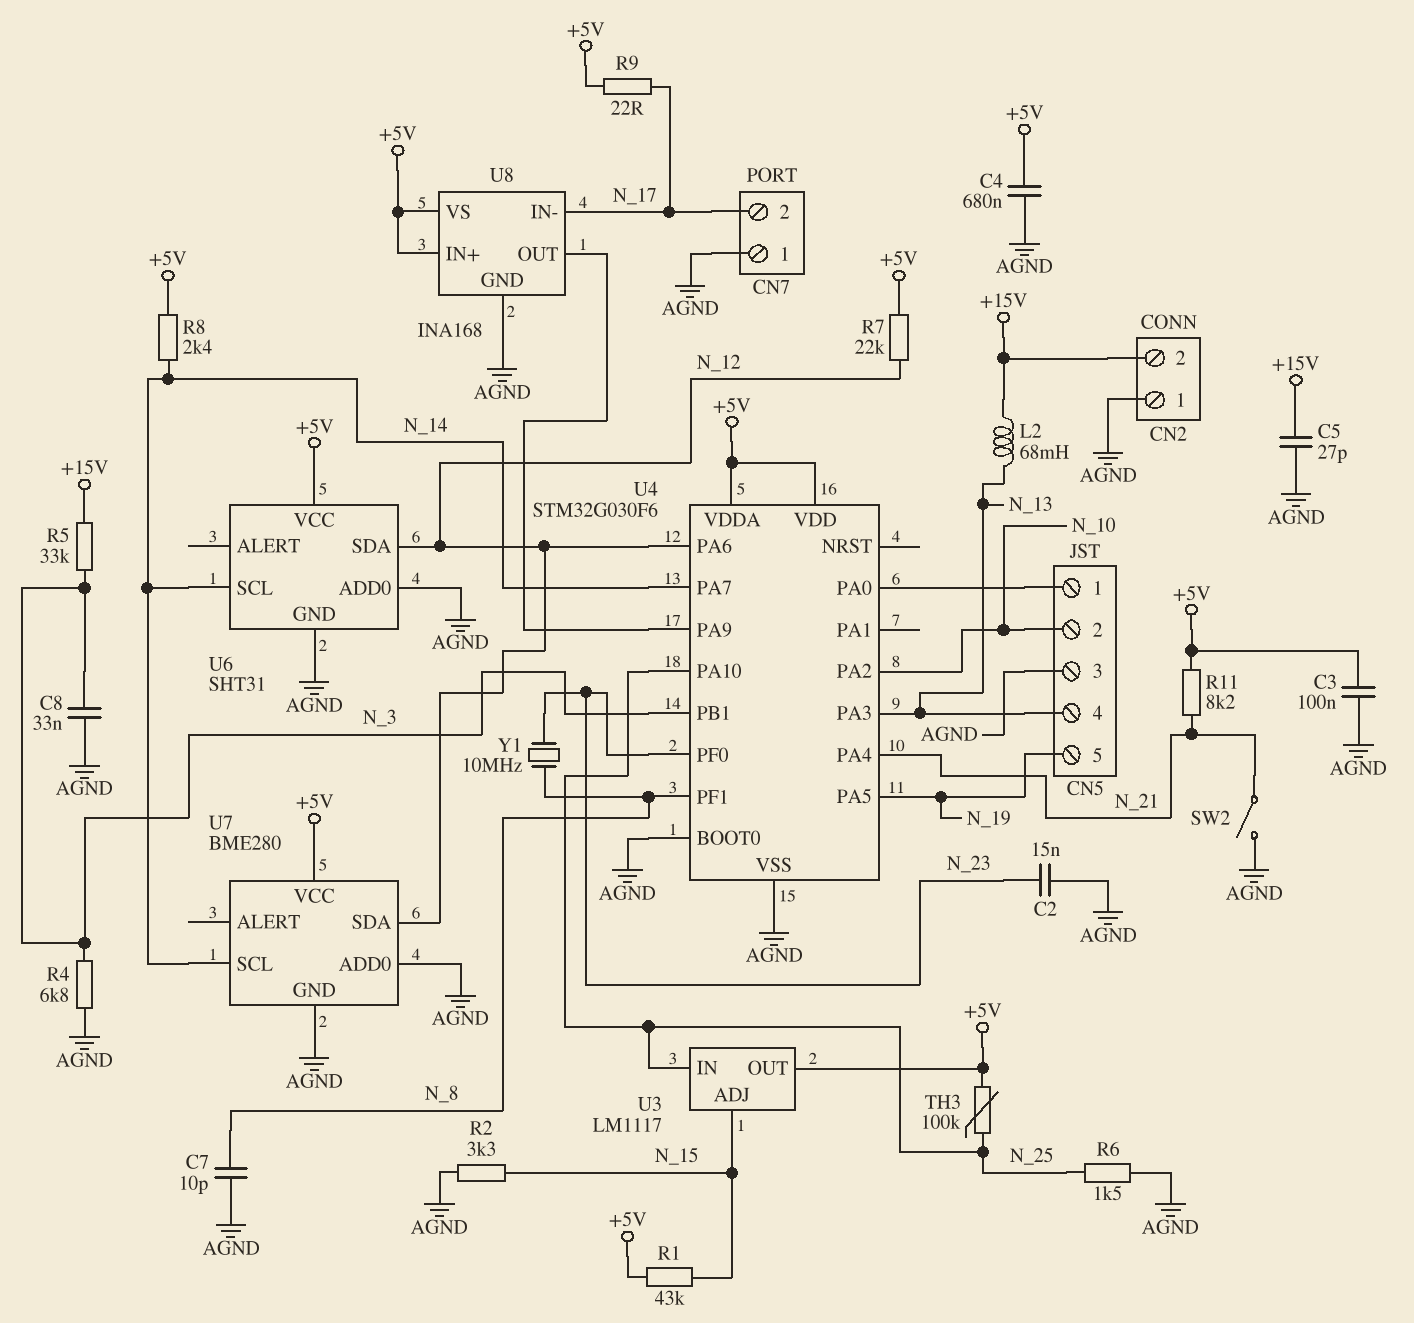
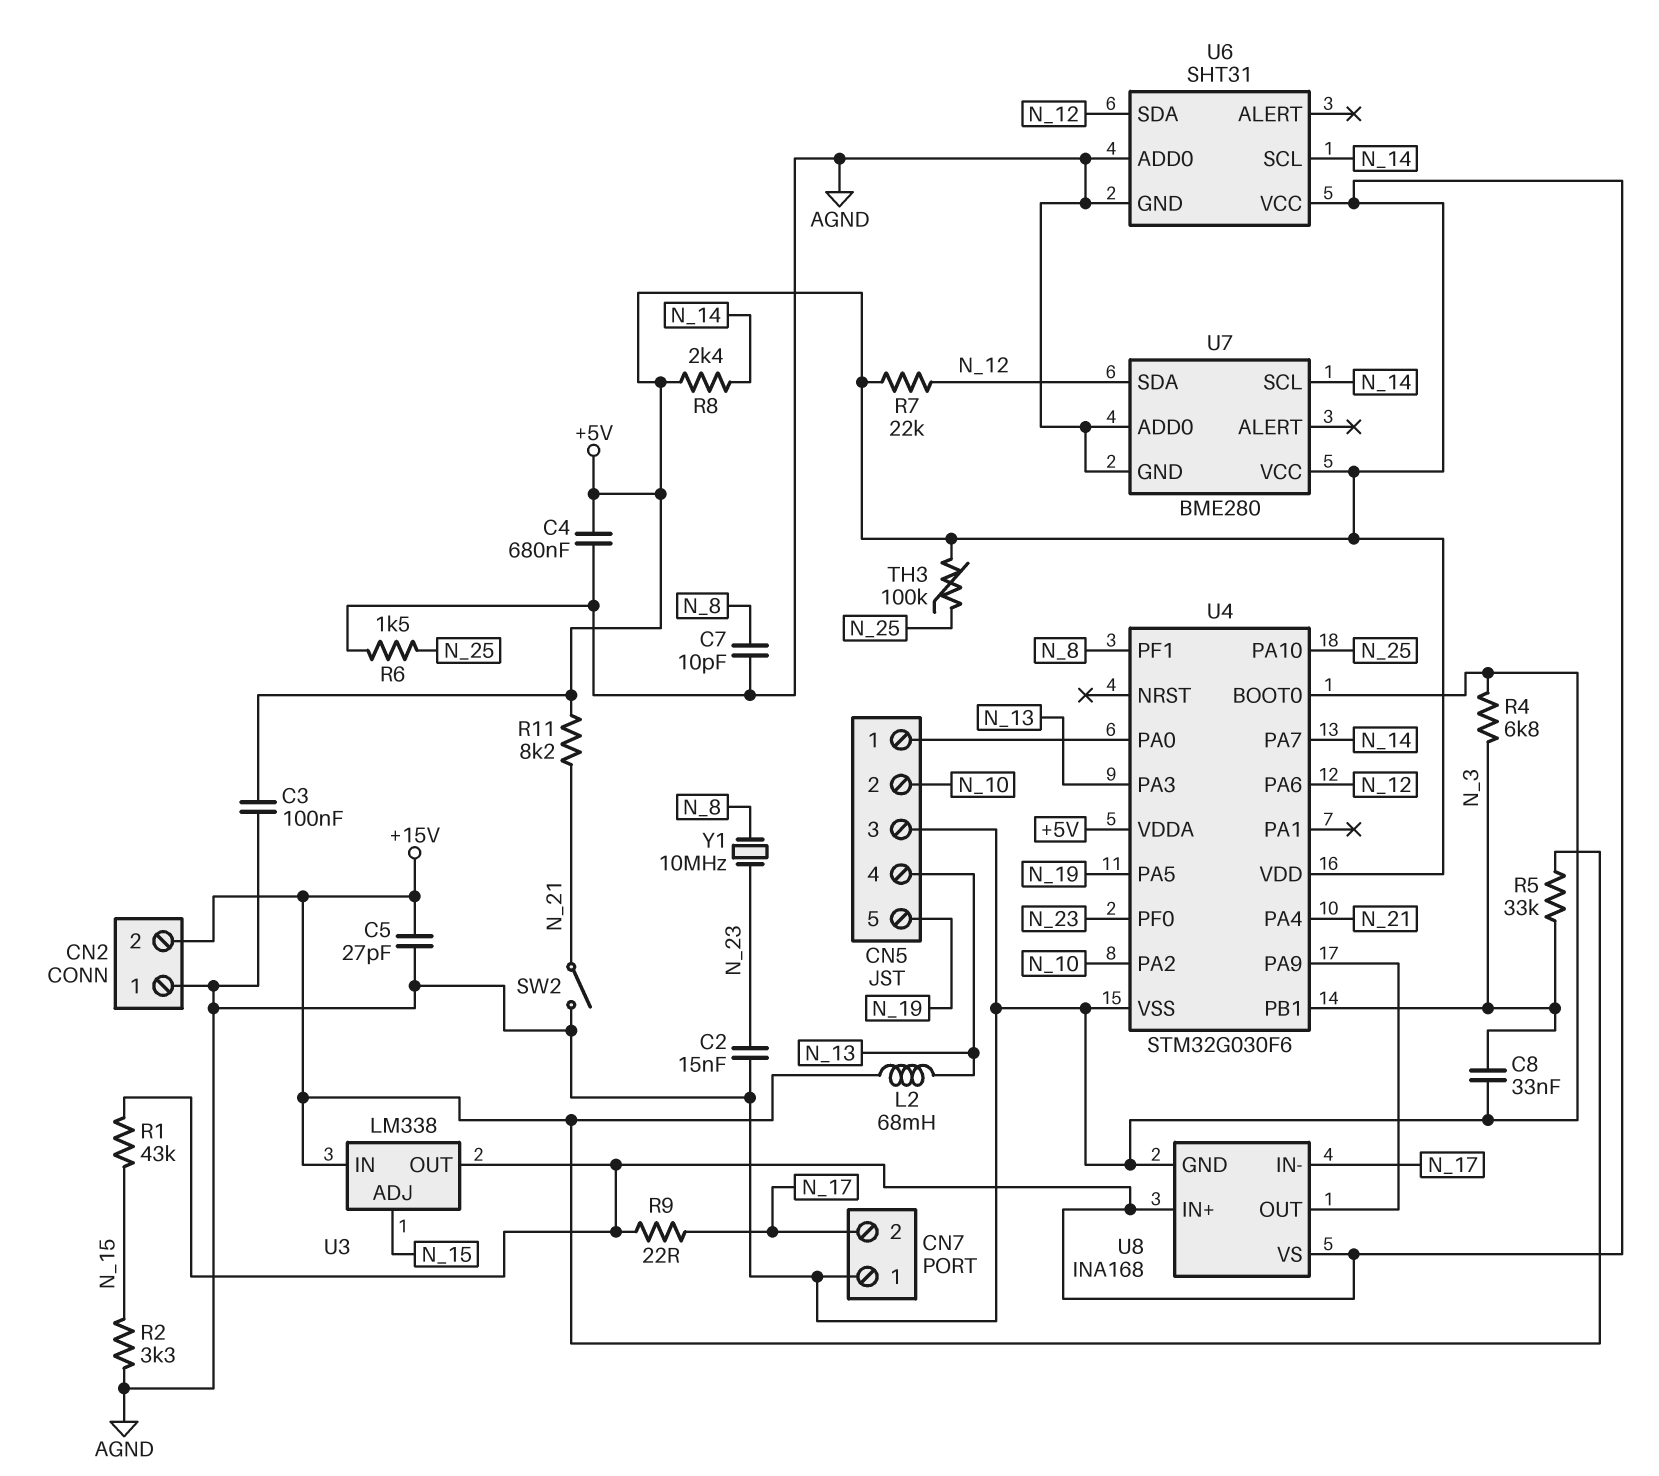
U3: LM1117 -> LM338
U3 pin IN: N_25 -> +15V

